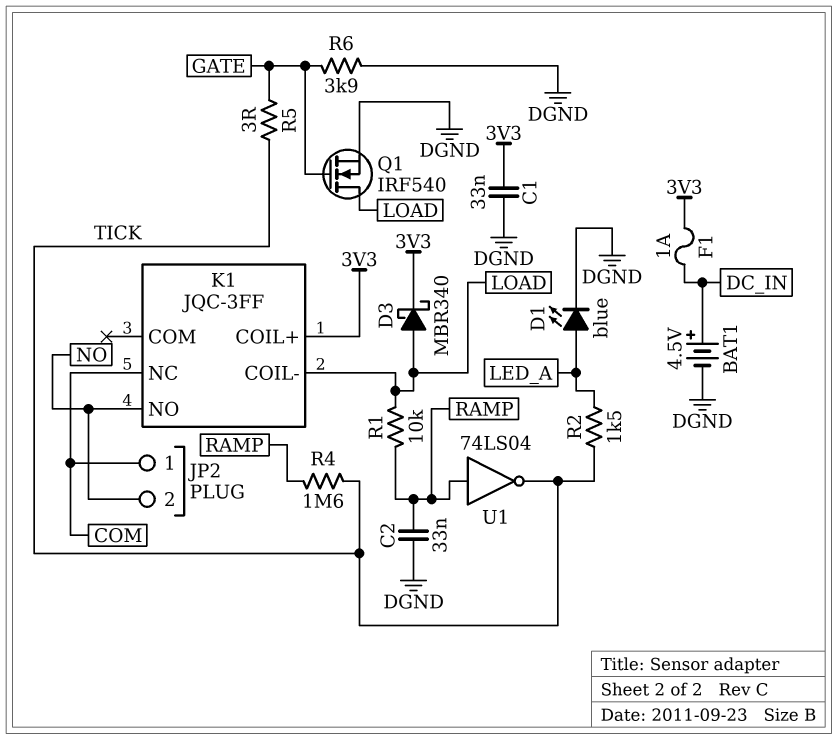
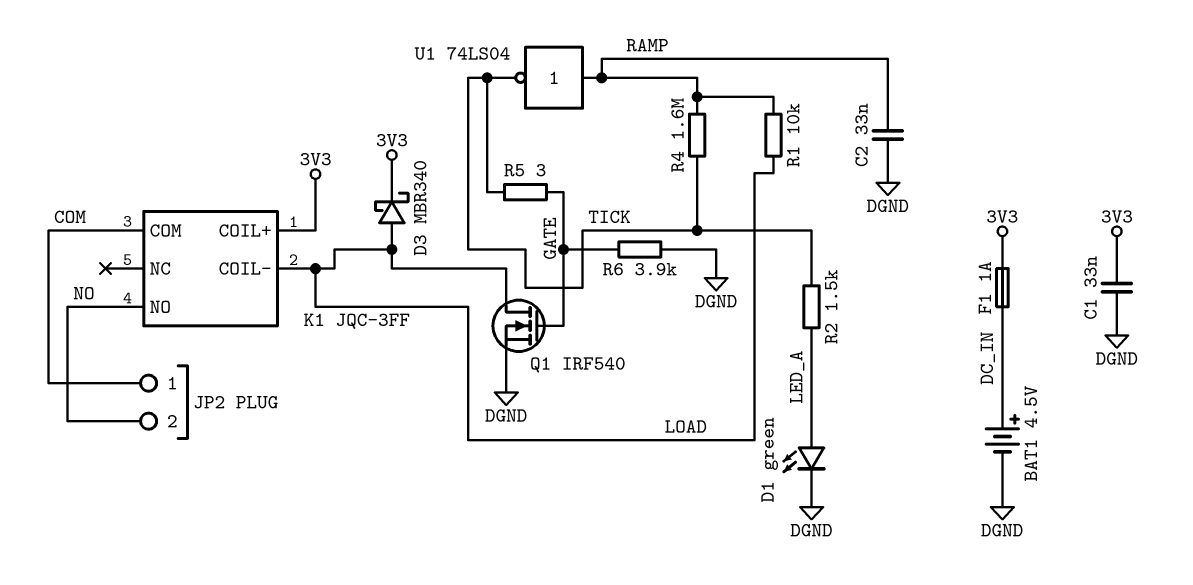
D1: LED blue (A LED_A, K DGND) -> LED green (A LED_A, K DGND)
K1 pin COM: none -> COM
K1 pin NC: COM -> none

